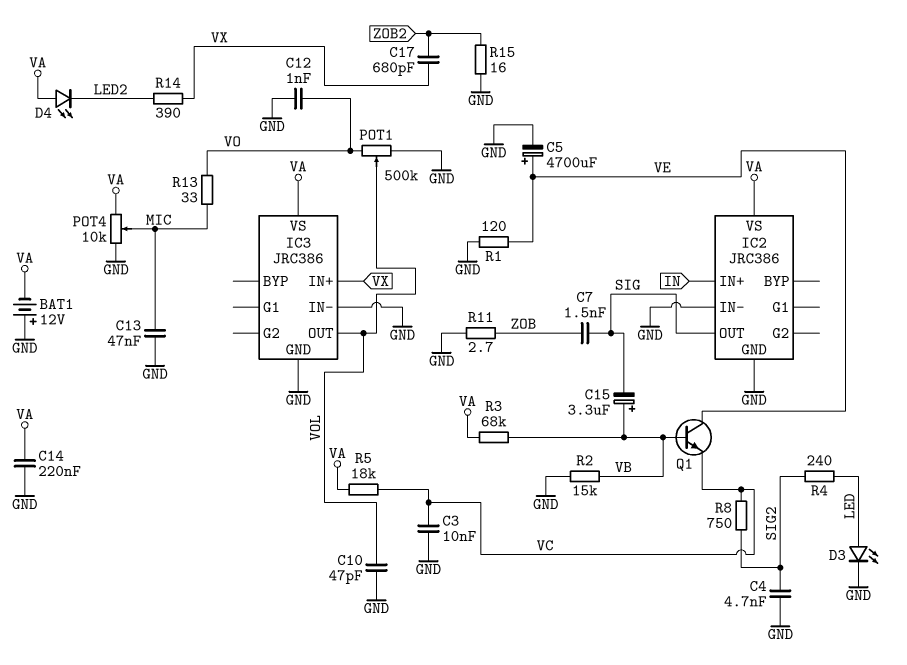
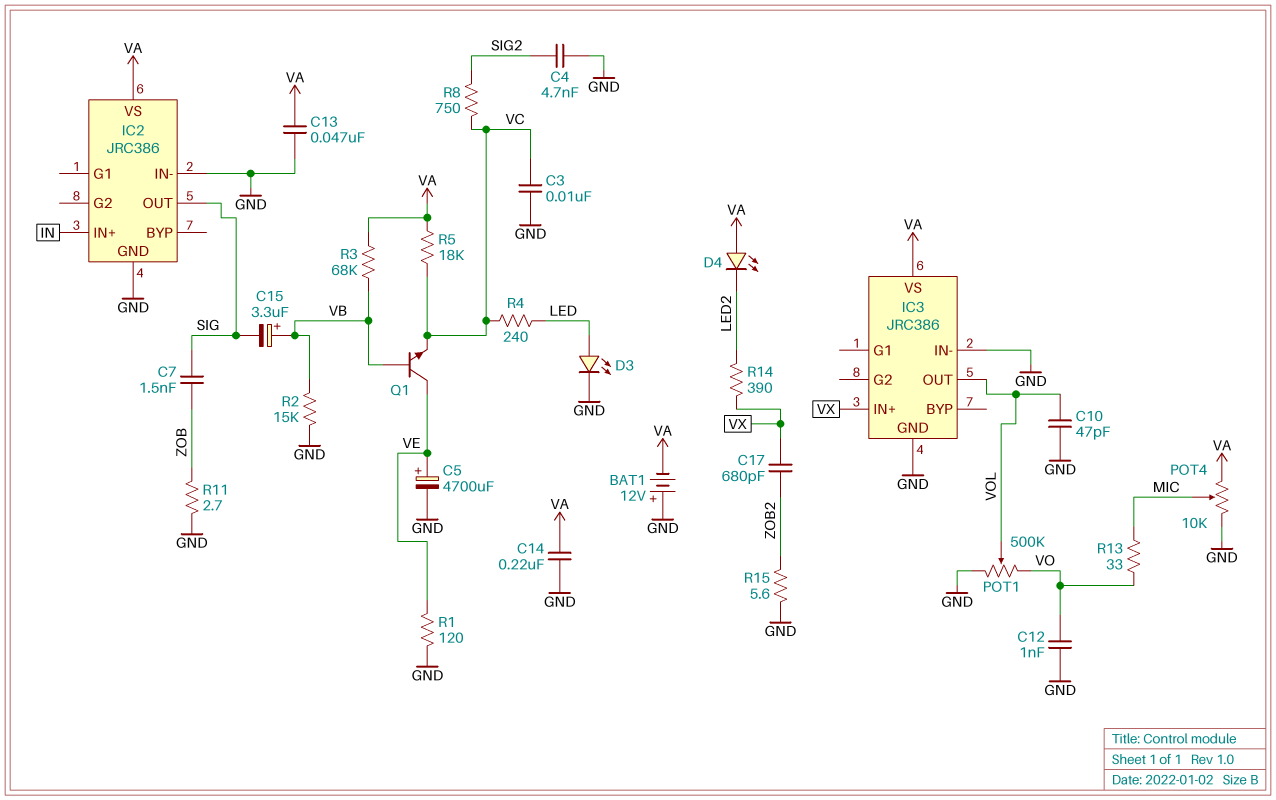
C13: 47nF (GND, MIC) -> 47nF (GND, VA)
R4: 240 (LED, SIG2) -> 240 (LED, VC)
R15: 16 (GND, ZOB2) -> 5.6 (GND, ZOB2)

